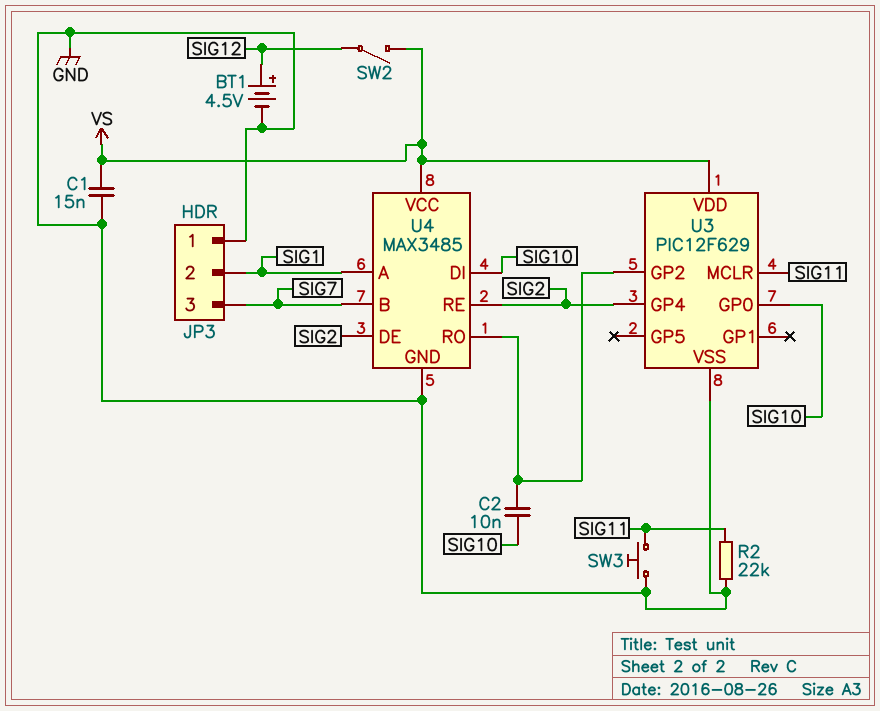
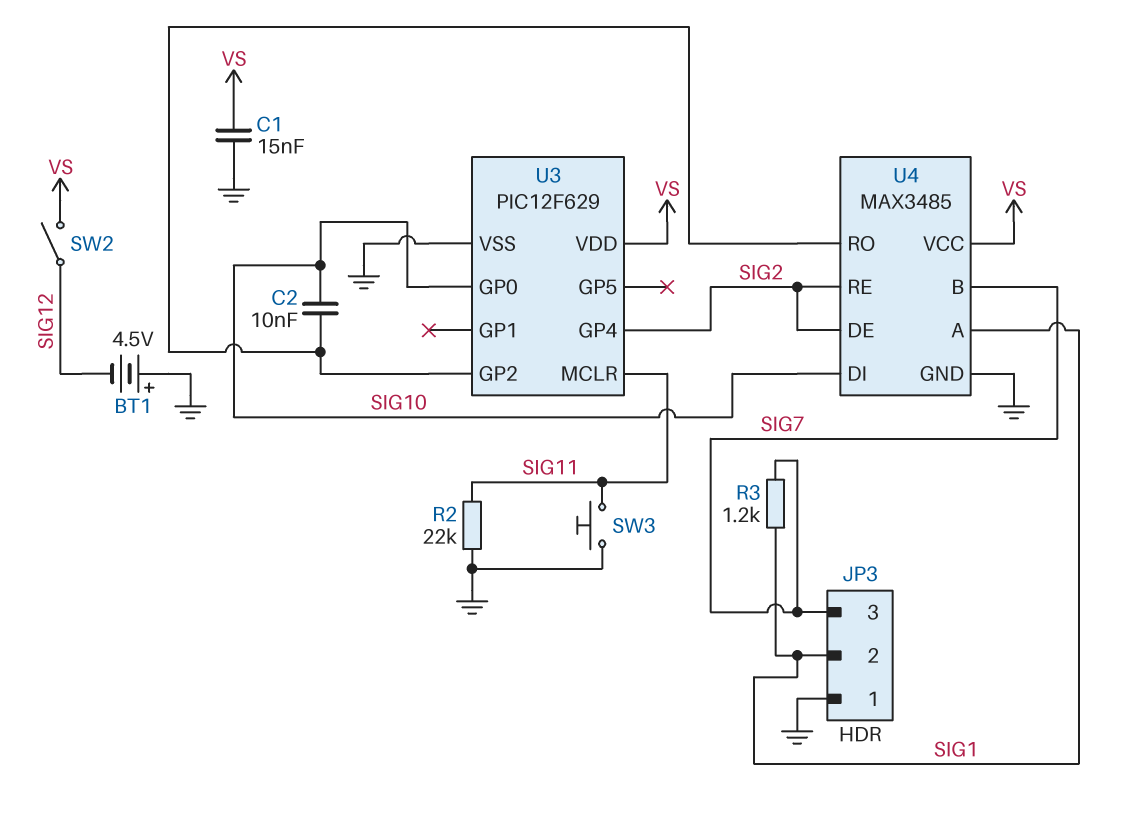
BT1: 4.5V (plus SIG12, minus GND) -> 4.5V (plus GND, minus SIG12)
R3: none -> 1.2k (SIG1, SIG7)

